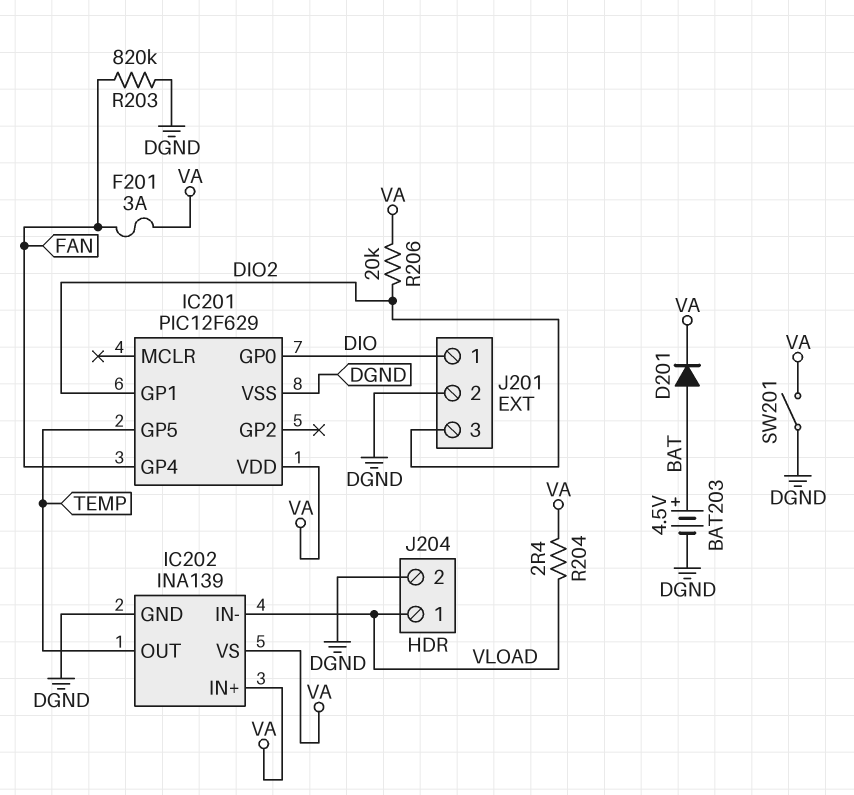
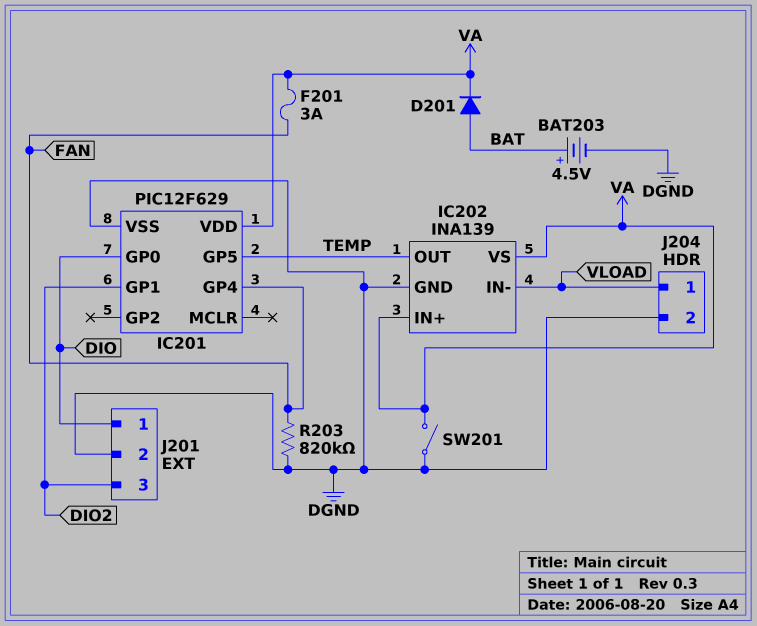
R204: 2.4 (VA, VLOAD) -> none
R206: 20k (DIO2, VA) -> none

